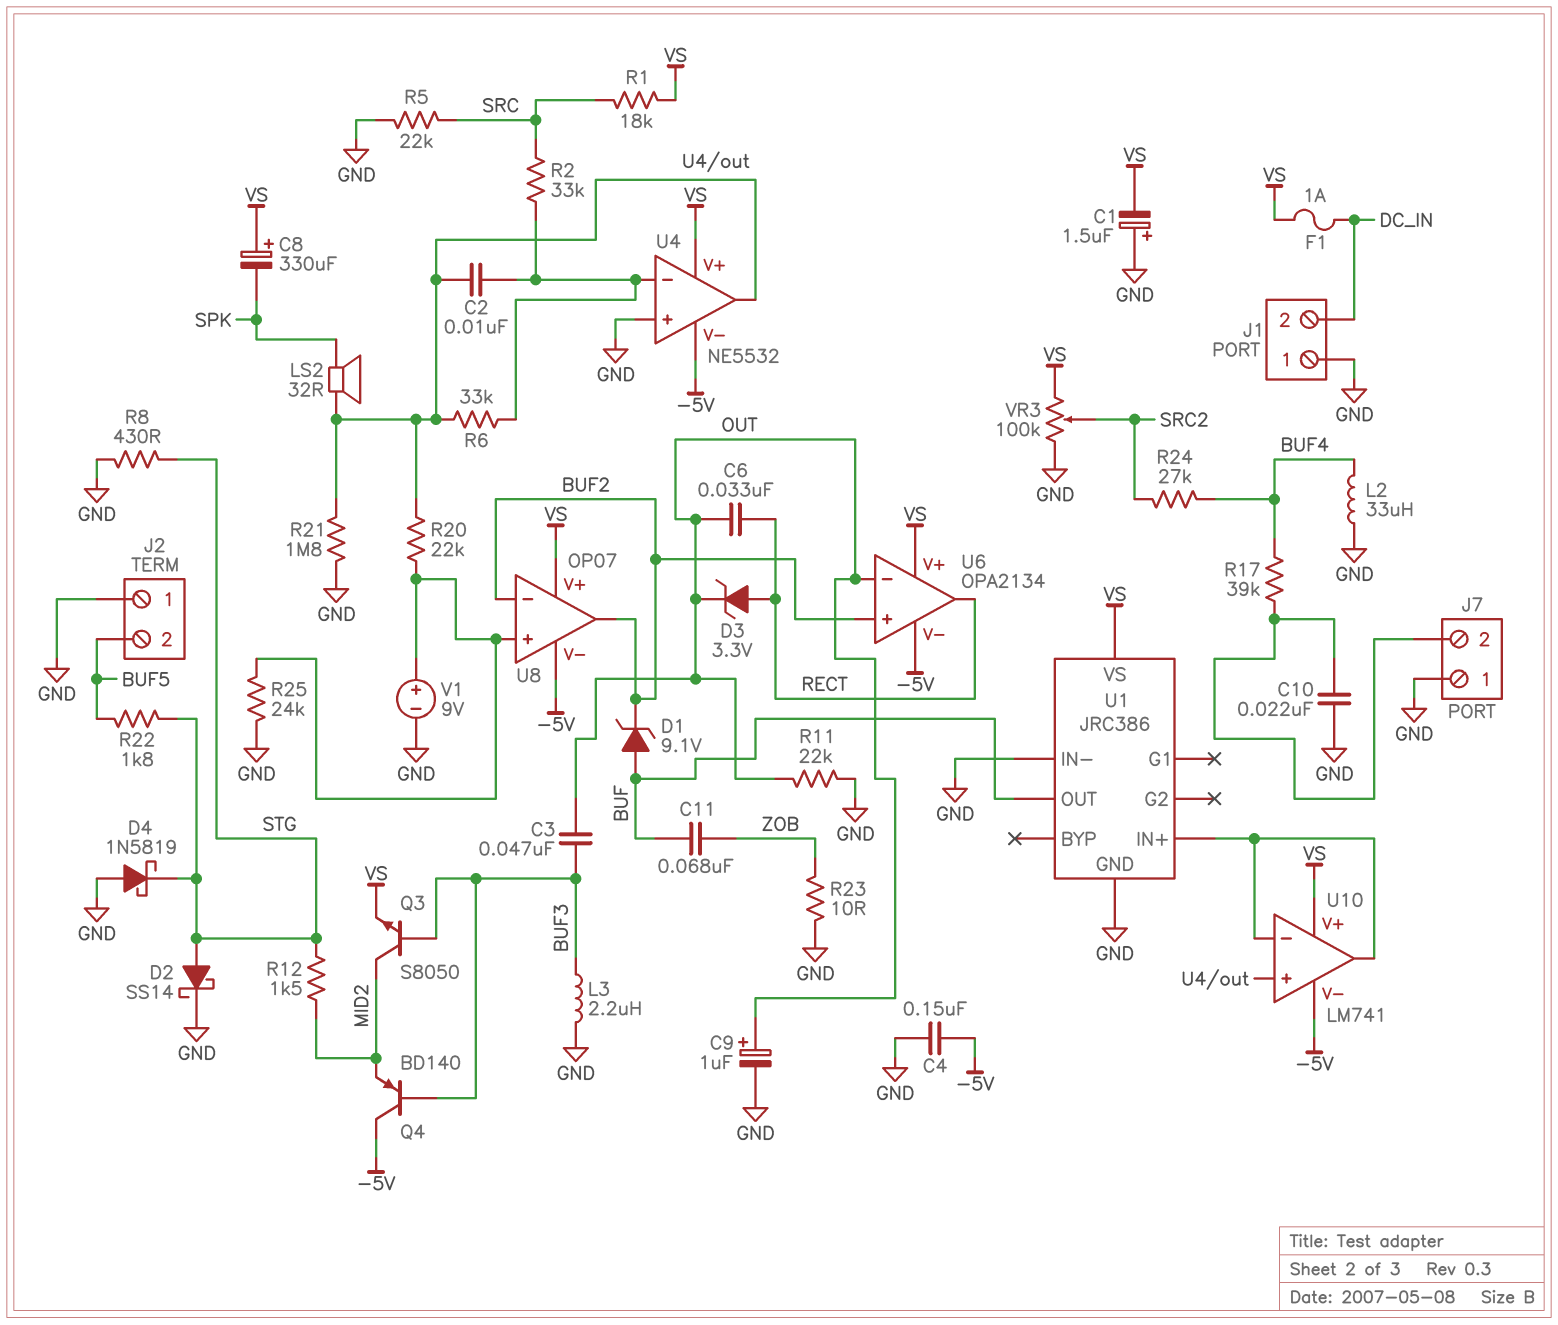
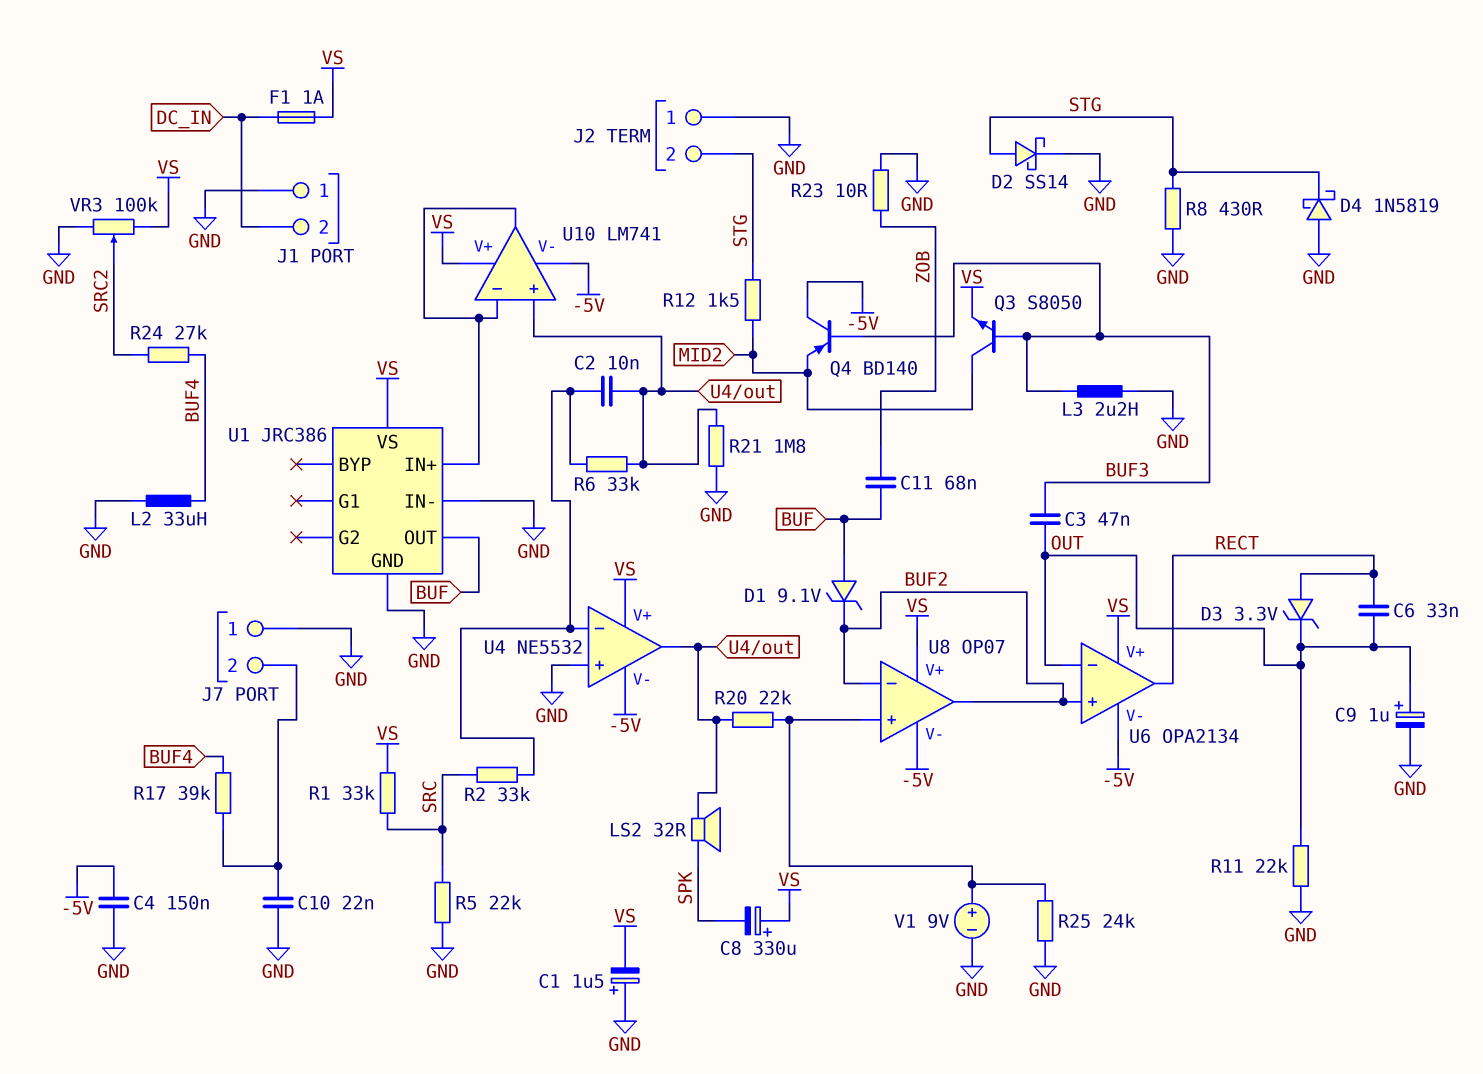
J2 pin 2: BUF5 -> STG
R1: 18k (SRC, VS) -> 33k (SRC, VS)
R22: 1.8k (BUF5, STG) -> none

